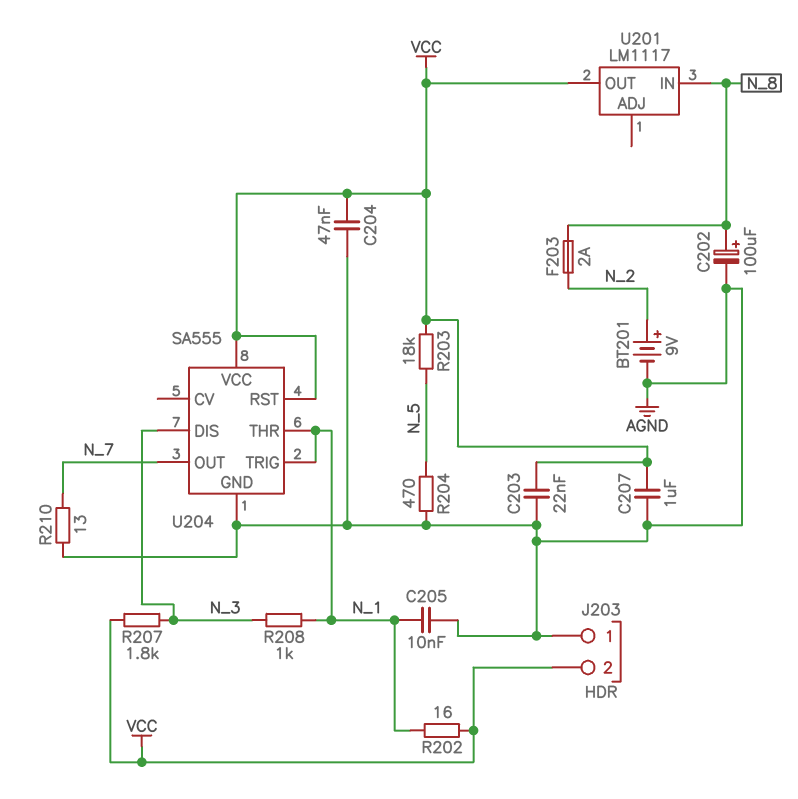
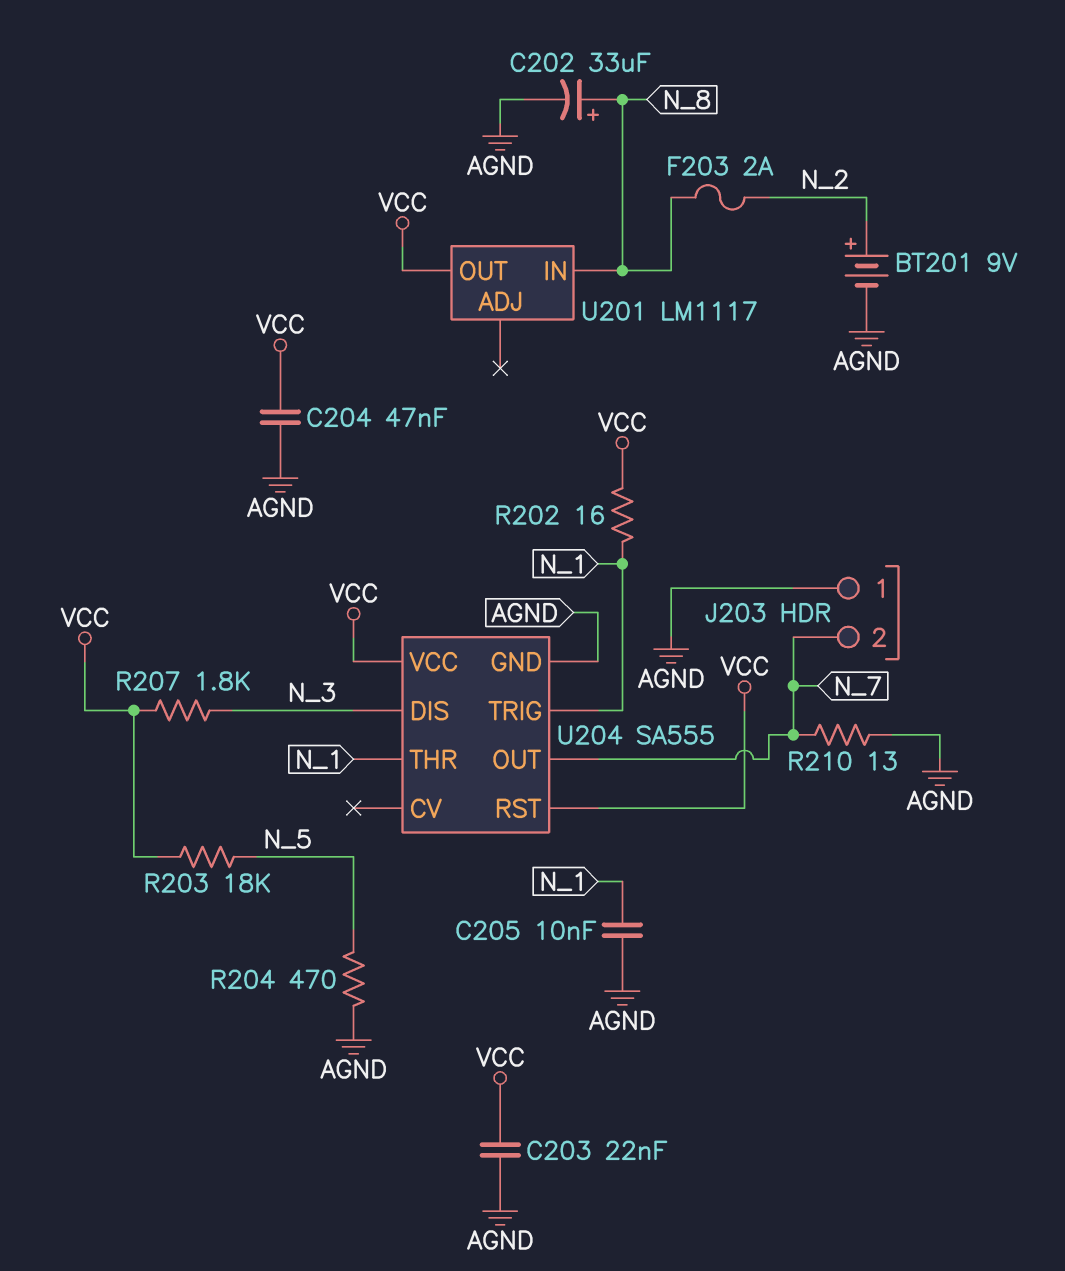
C202: 100uF (plus N_8, minus AGND) -> 33uF (plus N_8, minus AGND)
C207: 1uF (AGND, VCC) -> none
J203 pin 2: VCC -> N_7
R208: 1k (N_1, N_3) -> none

